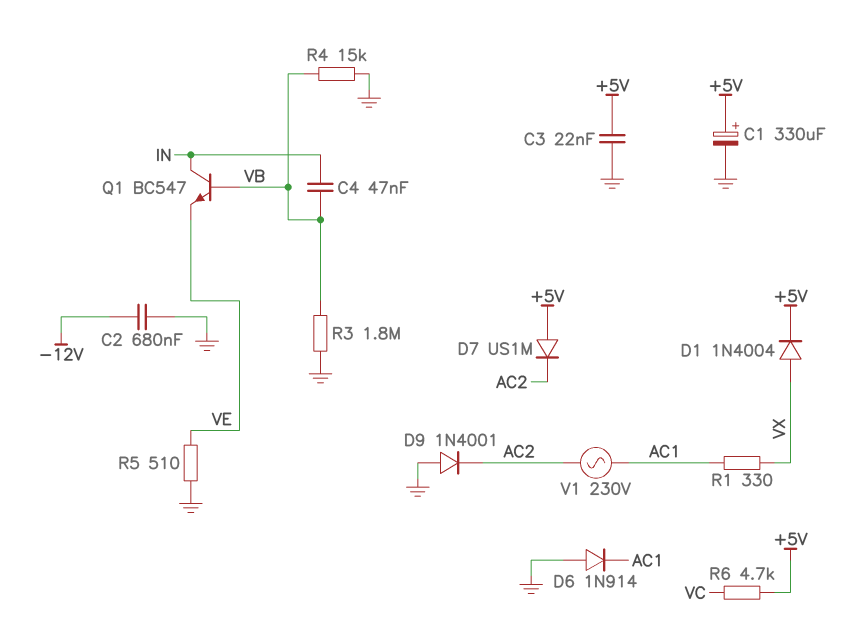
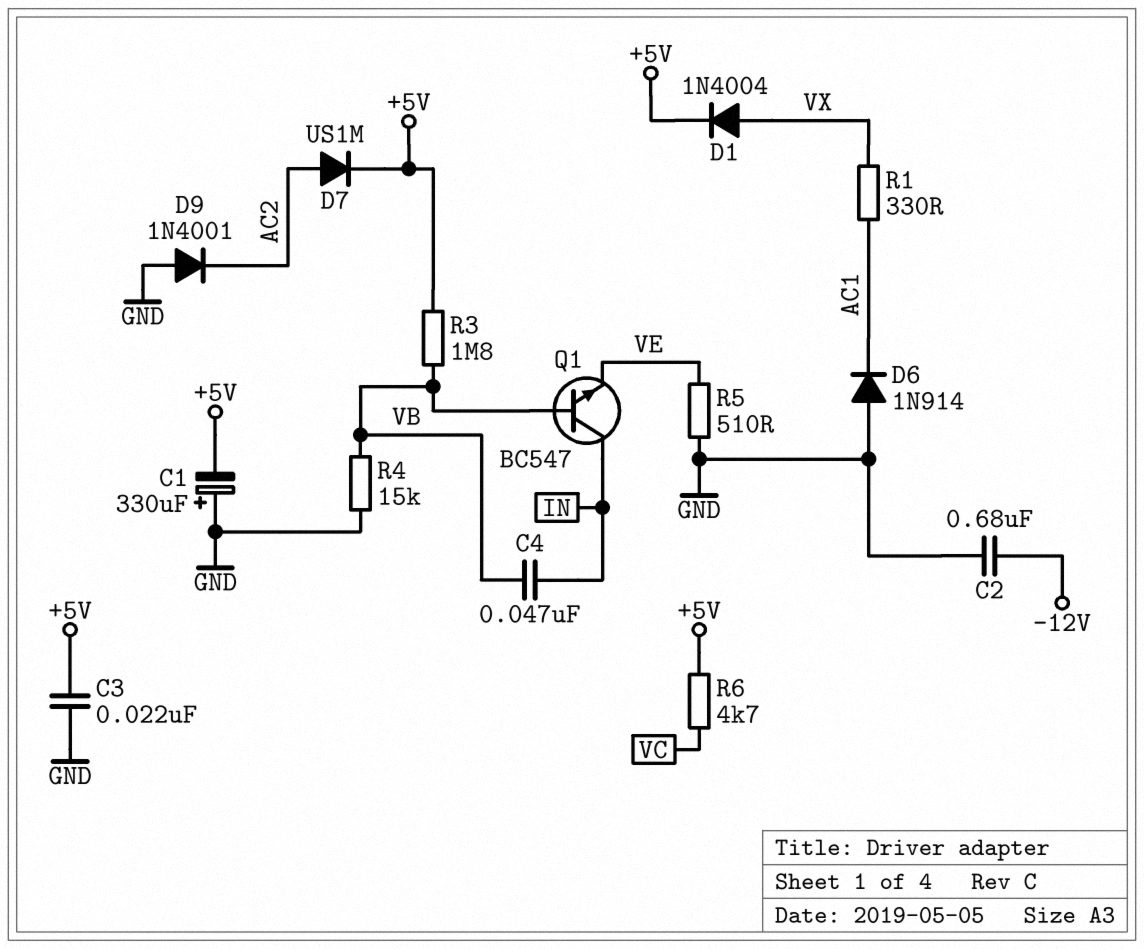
C1: 330uF (plus +5V, minus GND) -> 330uF (plus GND, minus +5V)
D7: diode US1M (A +5V, K AC2) -> diode US1M (A AC2, K +5V)
R3: 1.8M (GND, VB) -> 1.8M (+5V, VB)
V1: AC 230V (AC1, AC2) -> none

